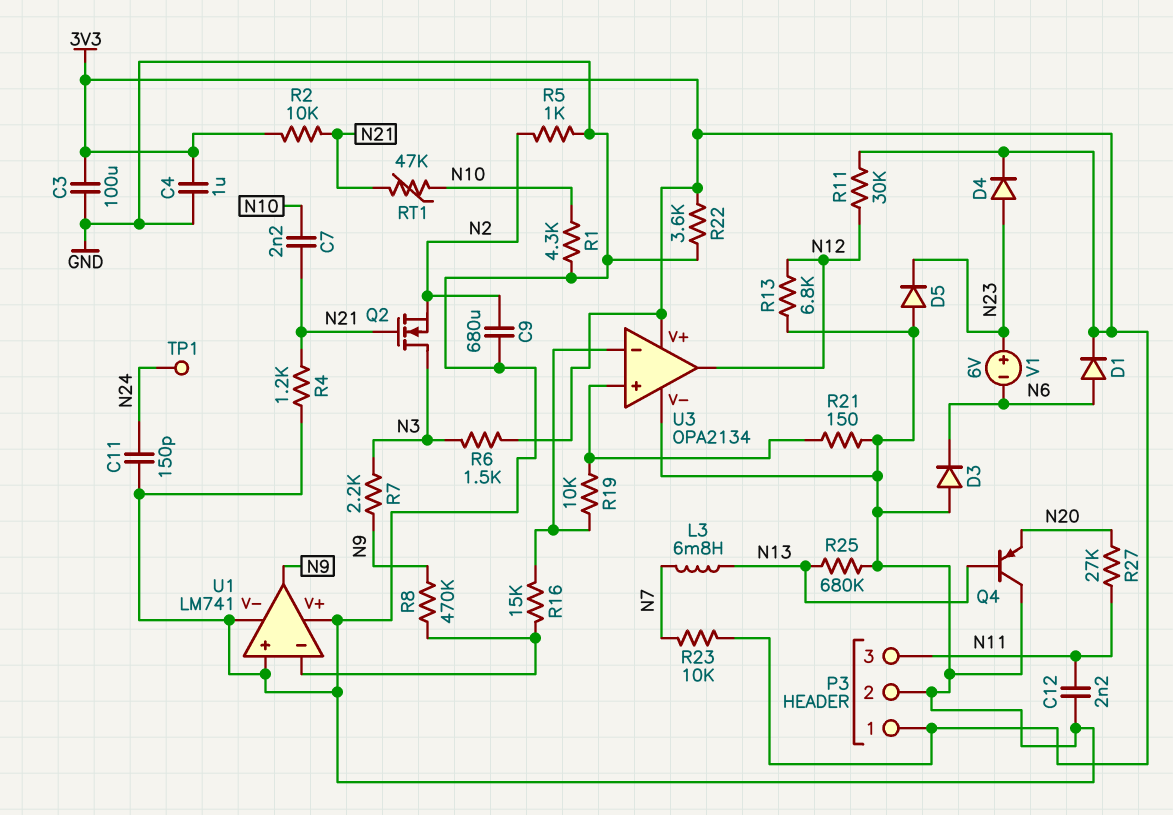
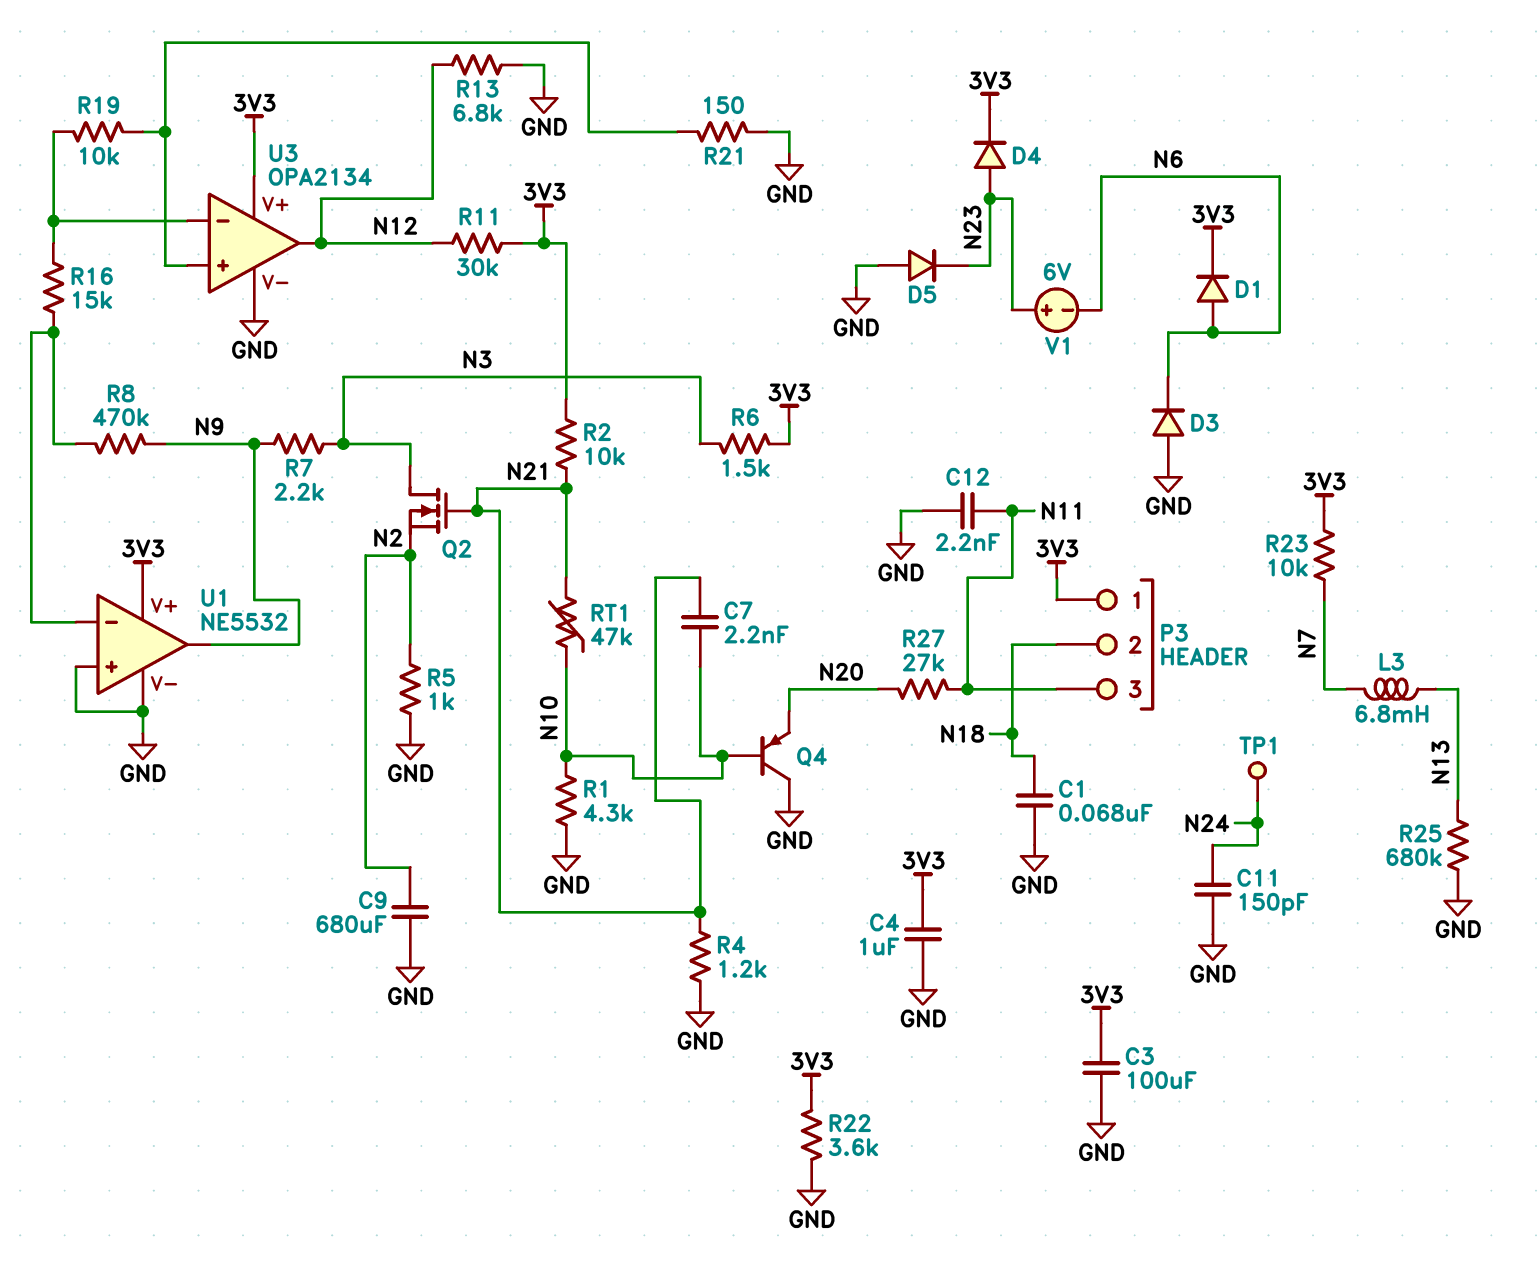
C1: none -> 68nF (GND, N18)
P3 pin 2: GND -> N18
Q4: PNP (B N13, C GND, E N20) -> PNP (B N10, C GND, E N20)
U1: LM741 -> NE5532
U1 pin V+: GND -> 3V3

